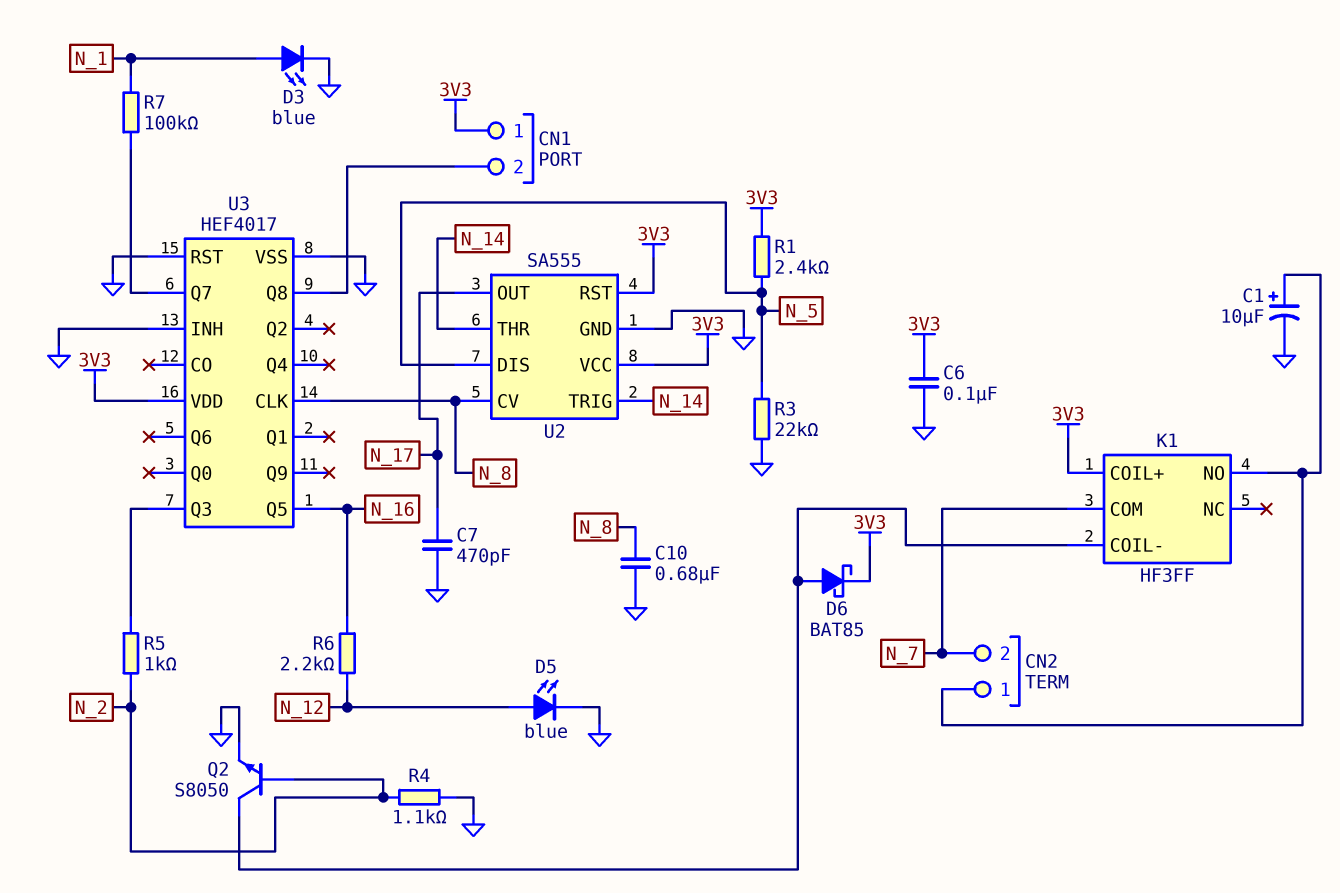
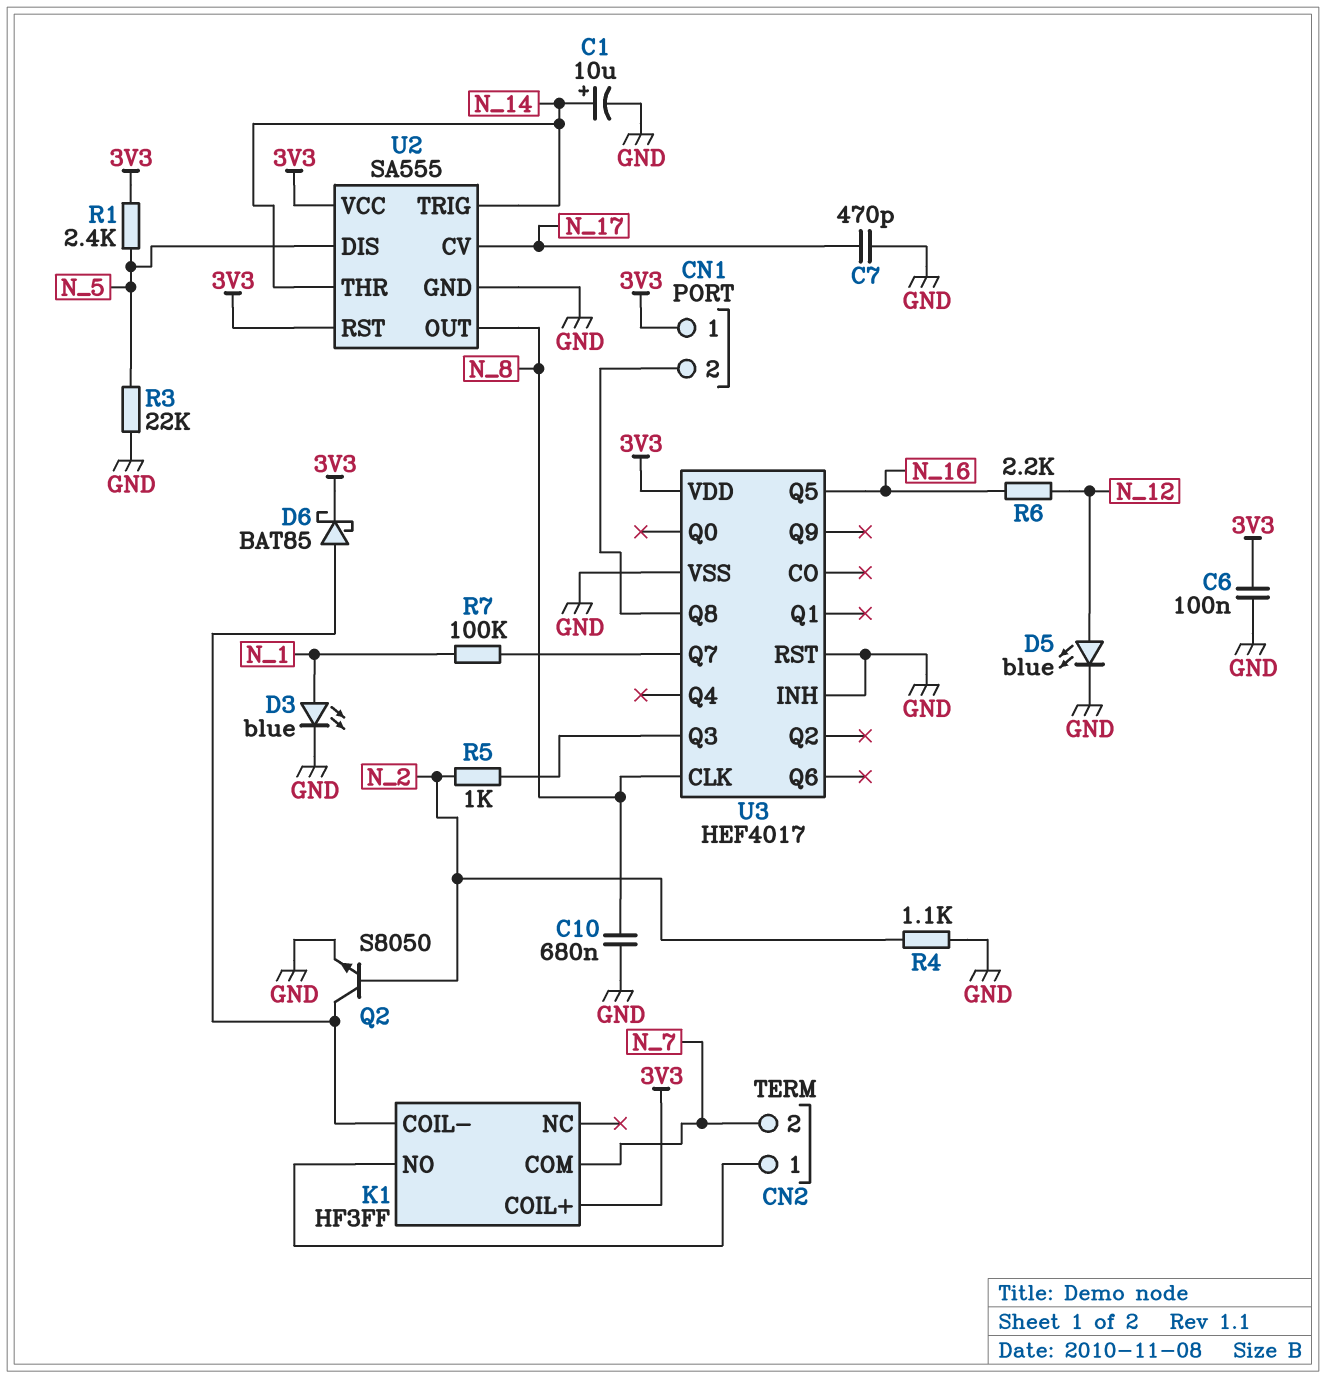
C1: 10uF (plus CN2/1, minus GND) -> 10uF (plus N_14, minus GND)
U2 pin CV: N_8 -> N_17
U2 pin OUT: N_17 -> N_8

